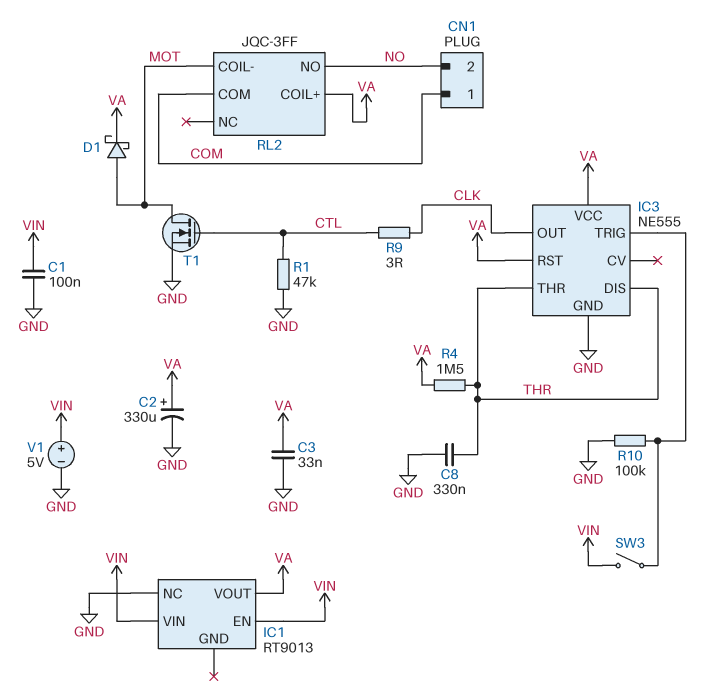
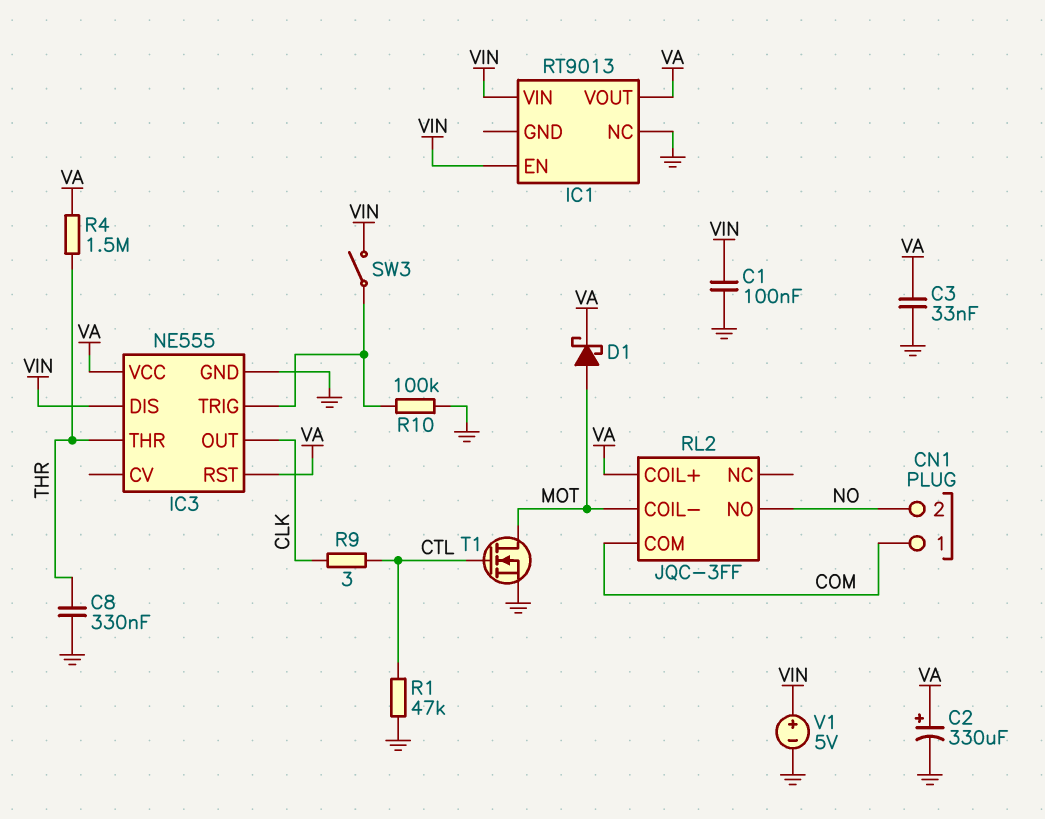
IC3 pin DIS: THR -> VIN

